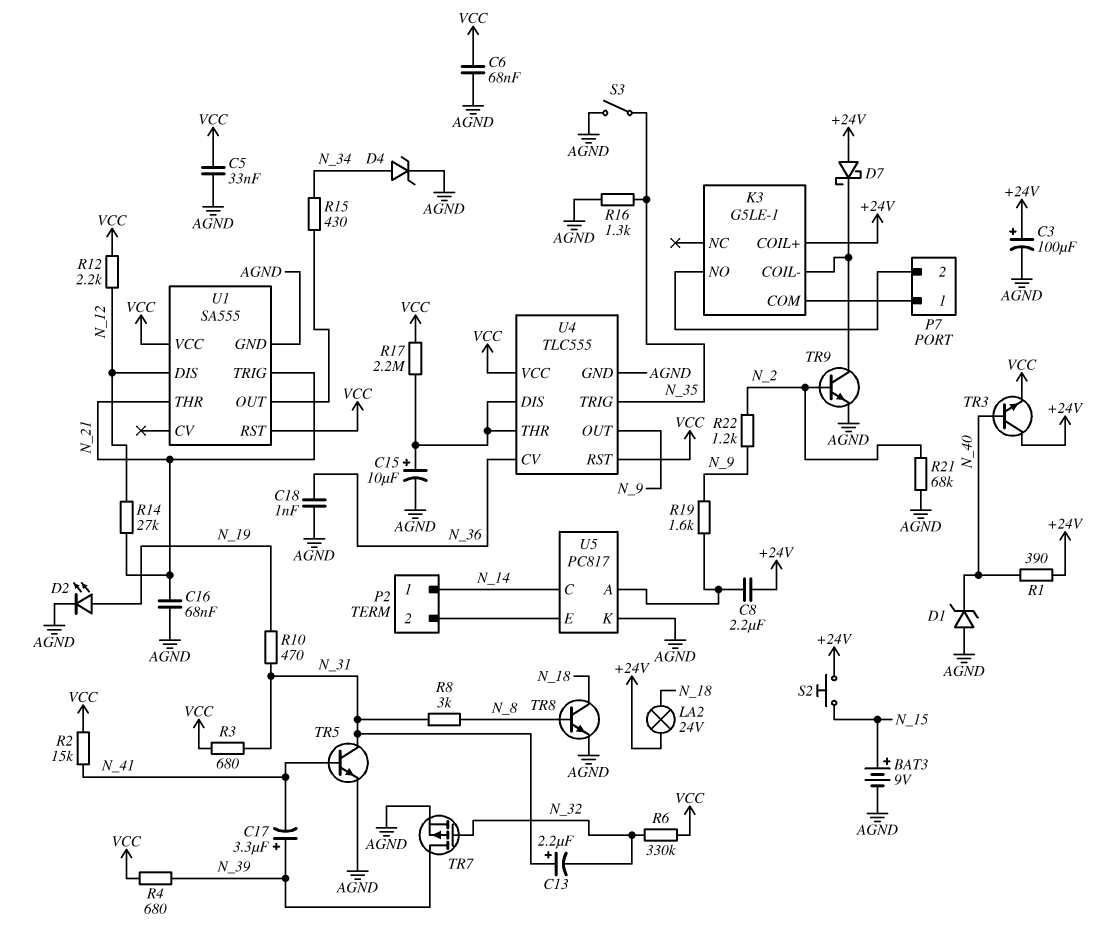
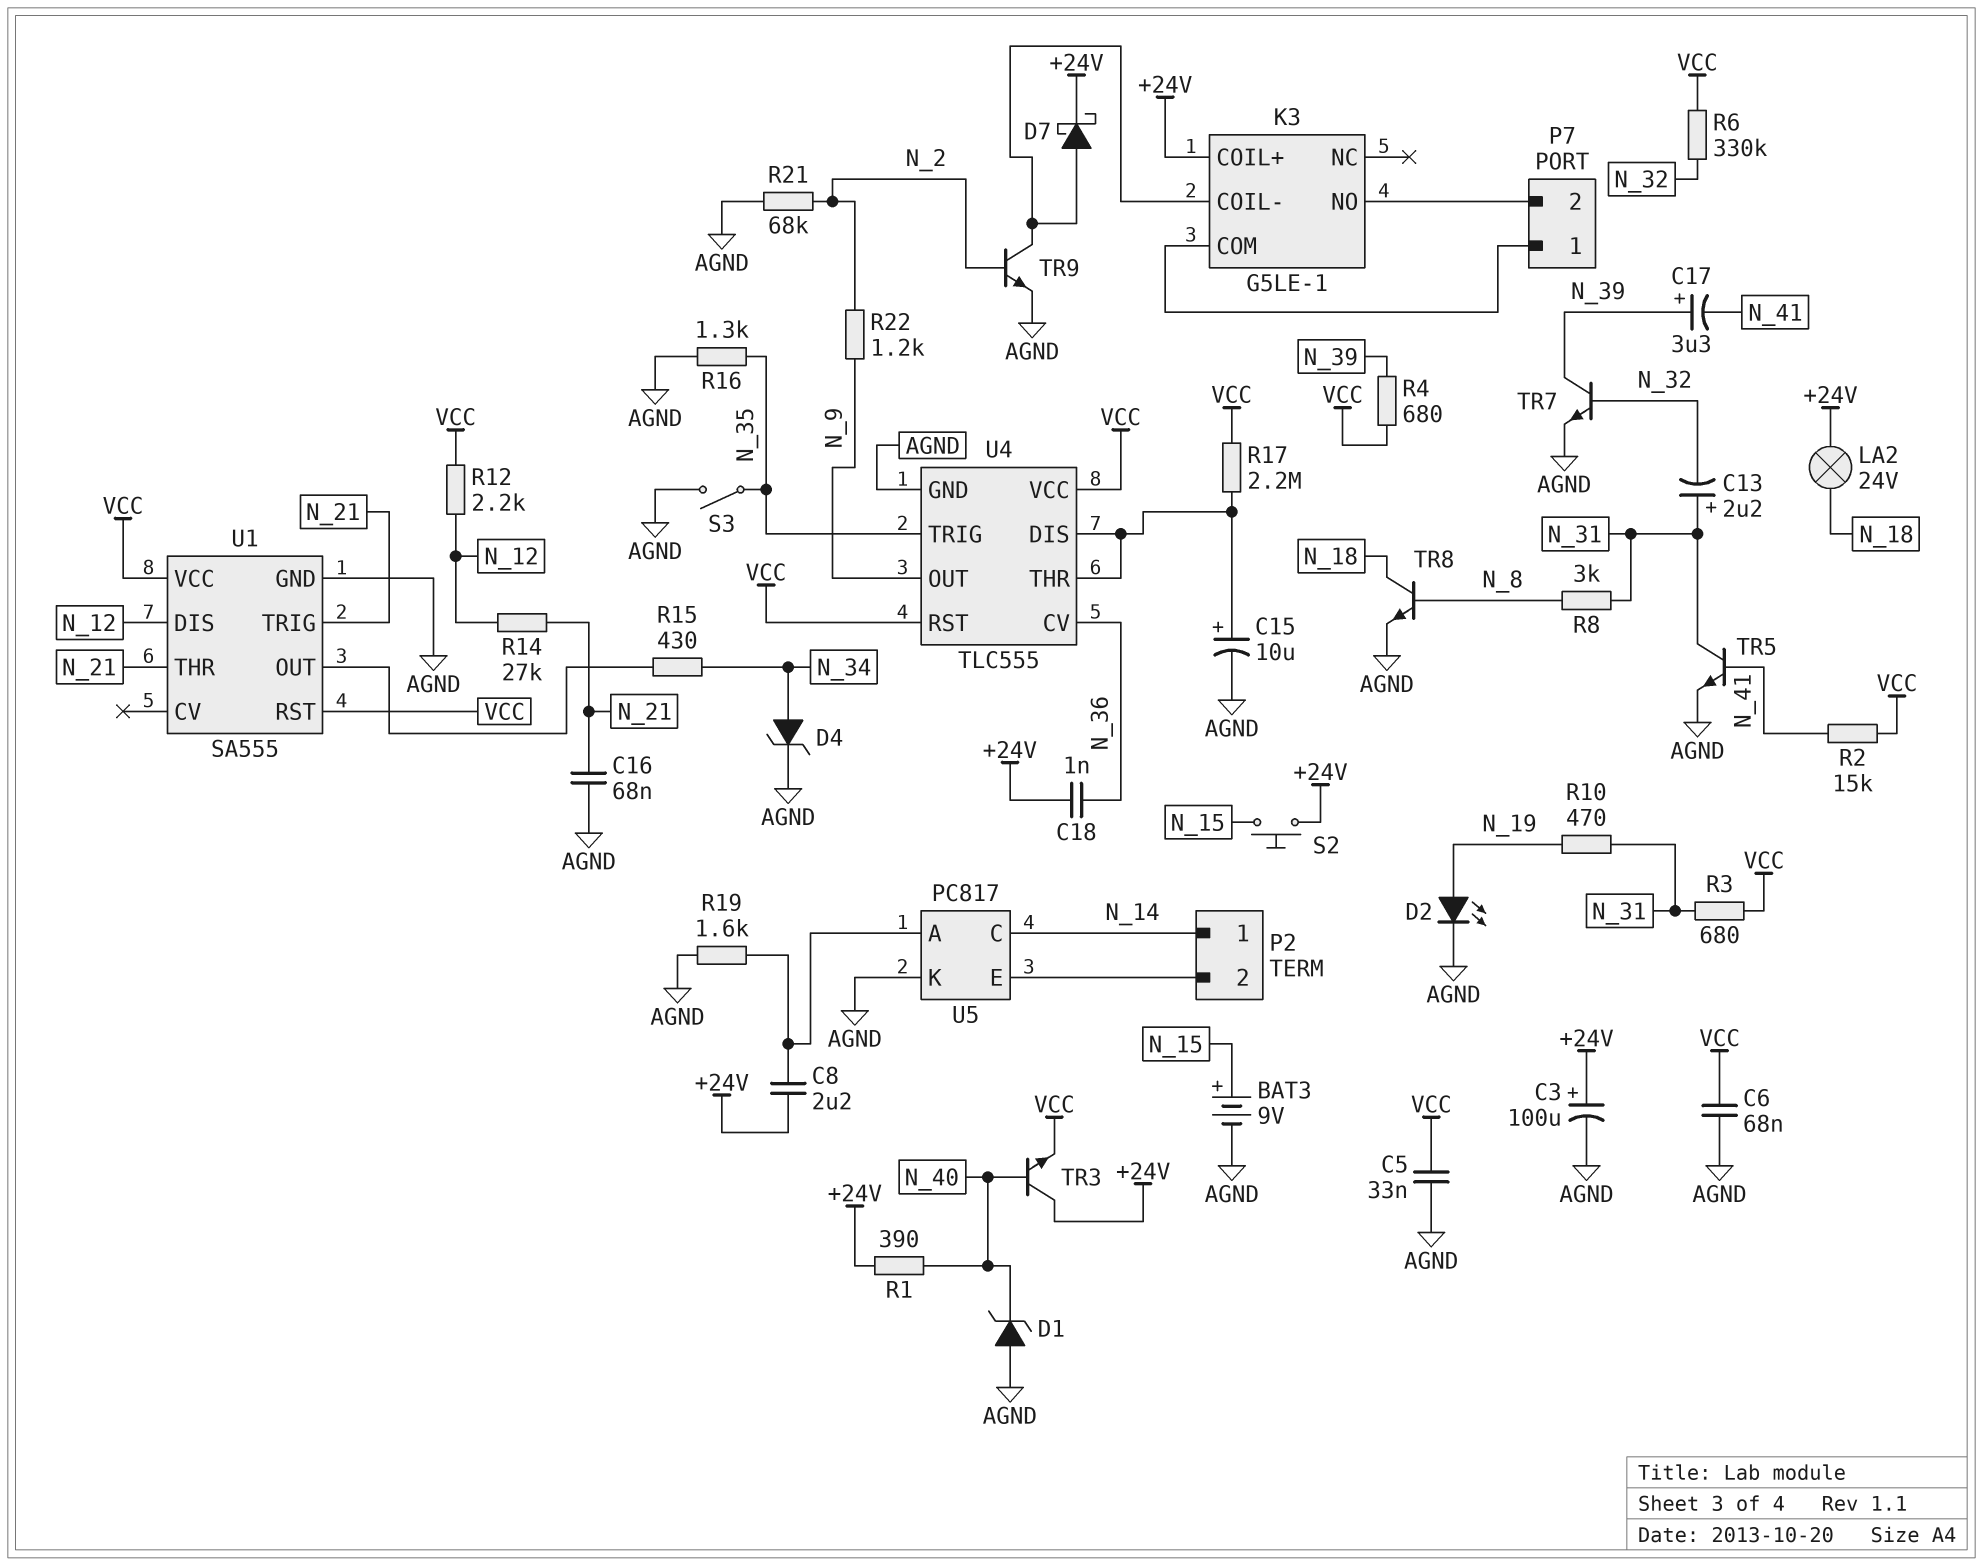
C18: 1nF (AGND, N_36) -> 1nF (+24V, N_36)
D7: schottky (A +24V, K K3/COIL-) -> schottky (A K3/COIL-, K +24V)
R19: 1.6k (N_9, U5/A) -> 1.6k (AGND, U5/A)
TR7: PMOS (G N_32, D N_39, S AGND) -> NPN (B N_32, C N_39, E AGND)

